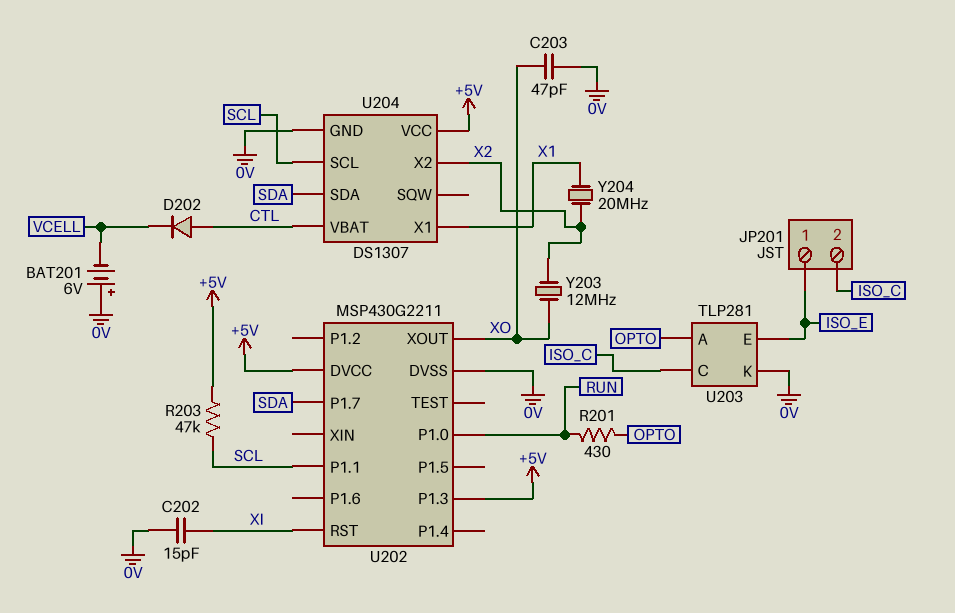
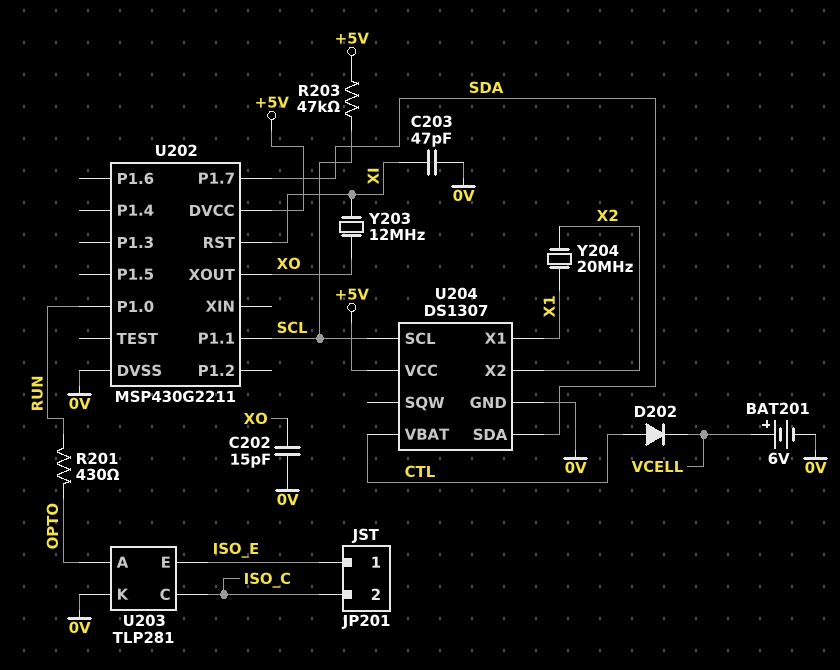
BAT201: 6V (plus 0V, minus VCELL) -> 6V (plus VCELL, minus 0V)
C202: 15pF (0V, XI) -> 15pF (0V, XO)
C203: 47pF (0V, XO) -> 47pF (0V, XI)
U202 pin P1.3: +5V -> none
Y203: 12MHz (X2, XO) -> 12MHz (XI, XO)

